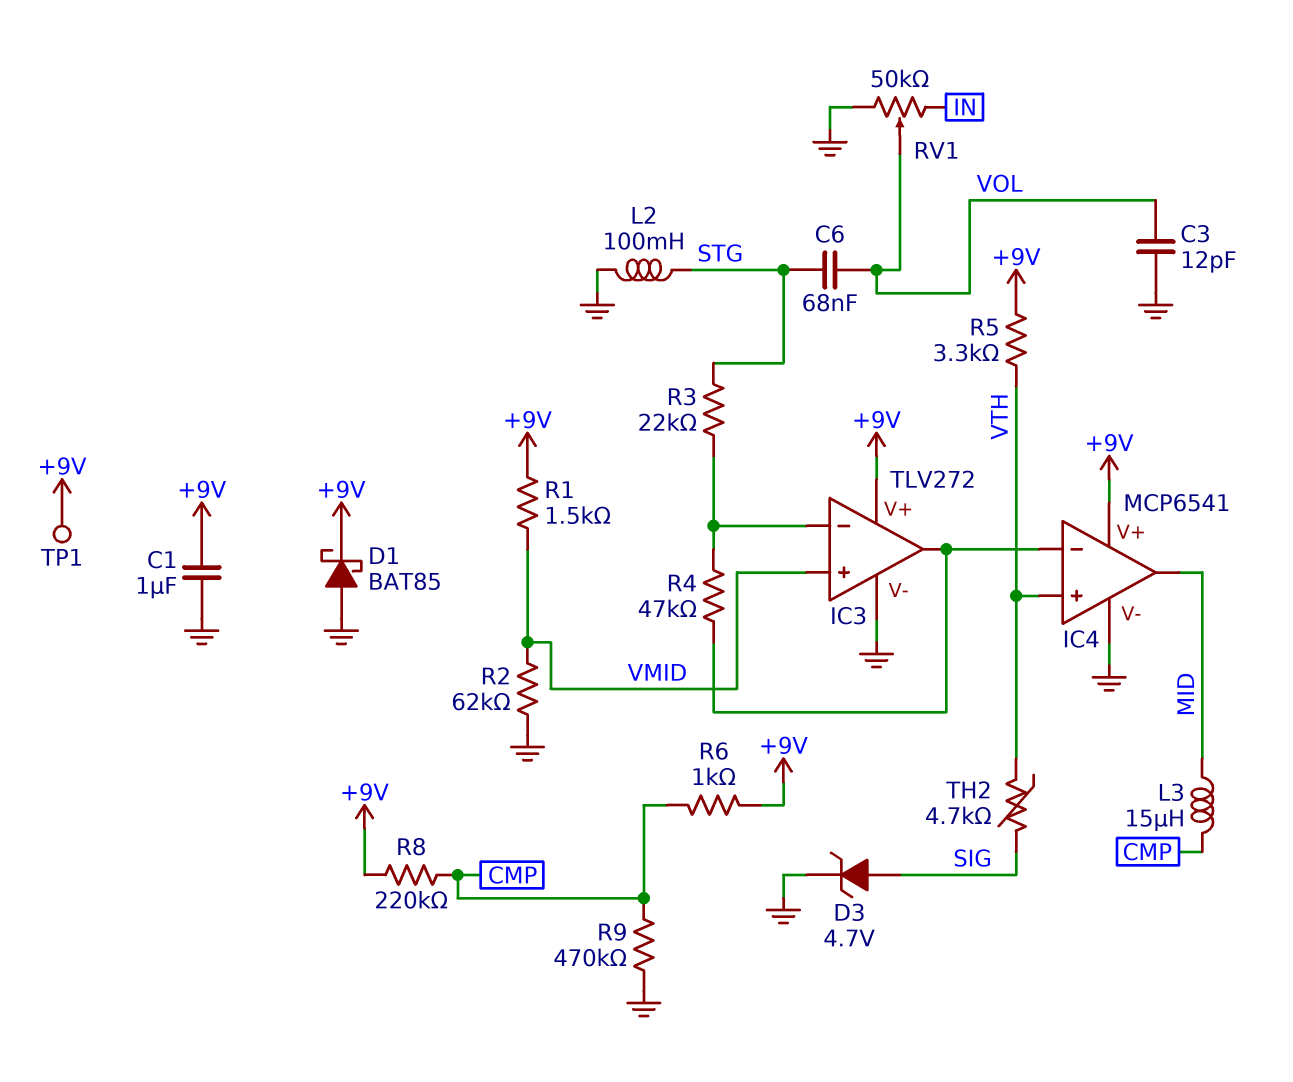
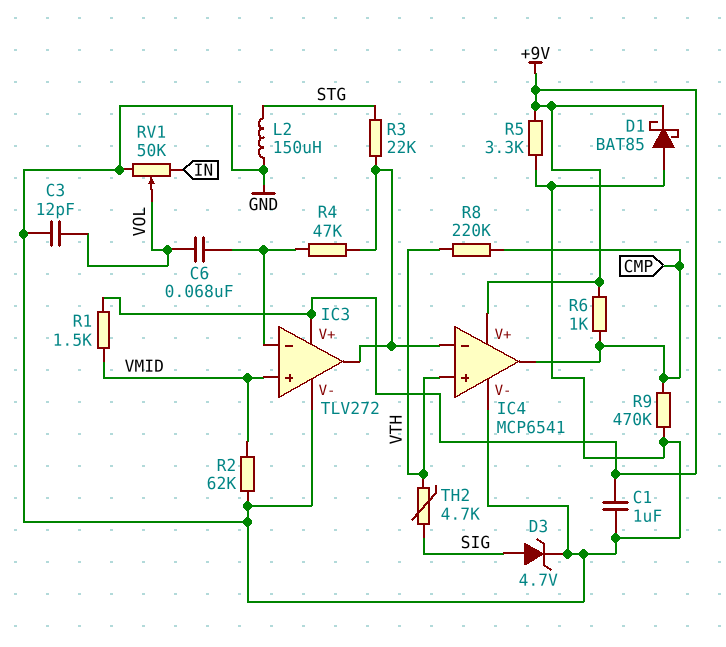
C6: 68nF (STG, VOL) -> 68nF (IC3/in-, VOL)
IC4 pin out: MID -> CMP
L2: 100mH (GND, STG) -> 150uH (GND, STG)
L3: 15uH (CMP, MID) -> none
R3: 22k (IC3/in-, STG) -> 22k (IC3/out, STG)
R5: 3.3k (+9V, VTH) -> 3.3k (+9V, GND)
R8: 220k (+9V, CMP) -> 220k (CMP, VTH)
TP1: test point (+9V) -> none

